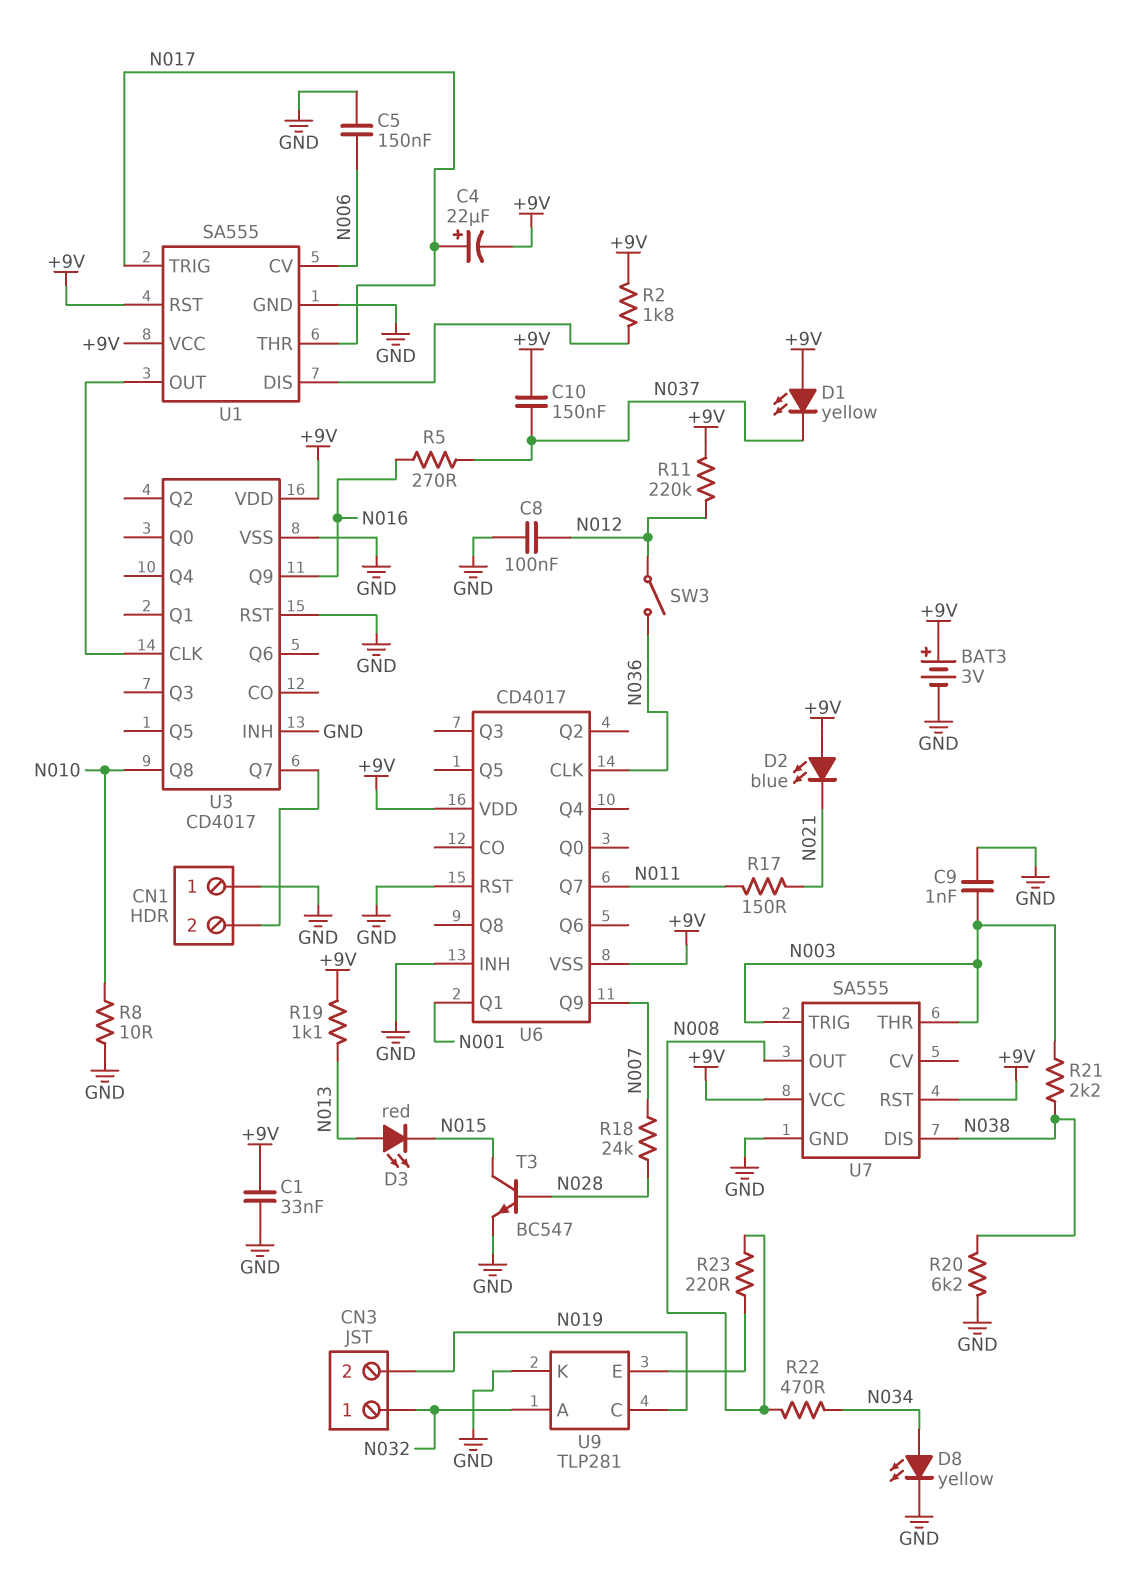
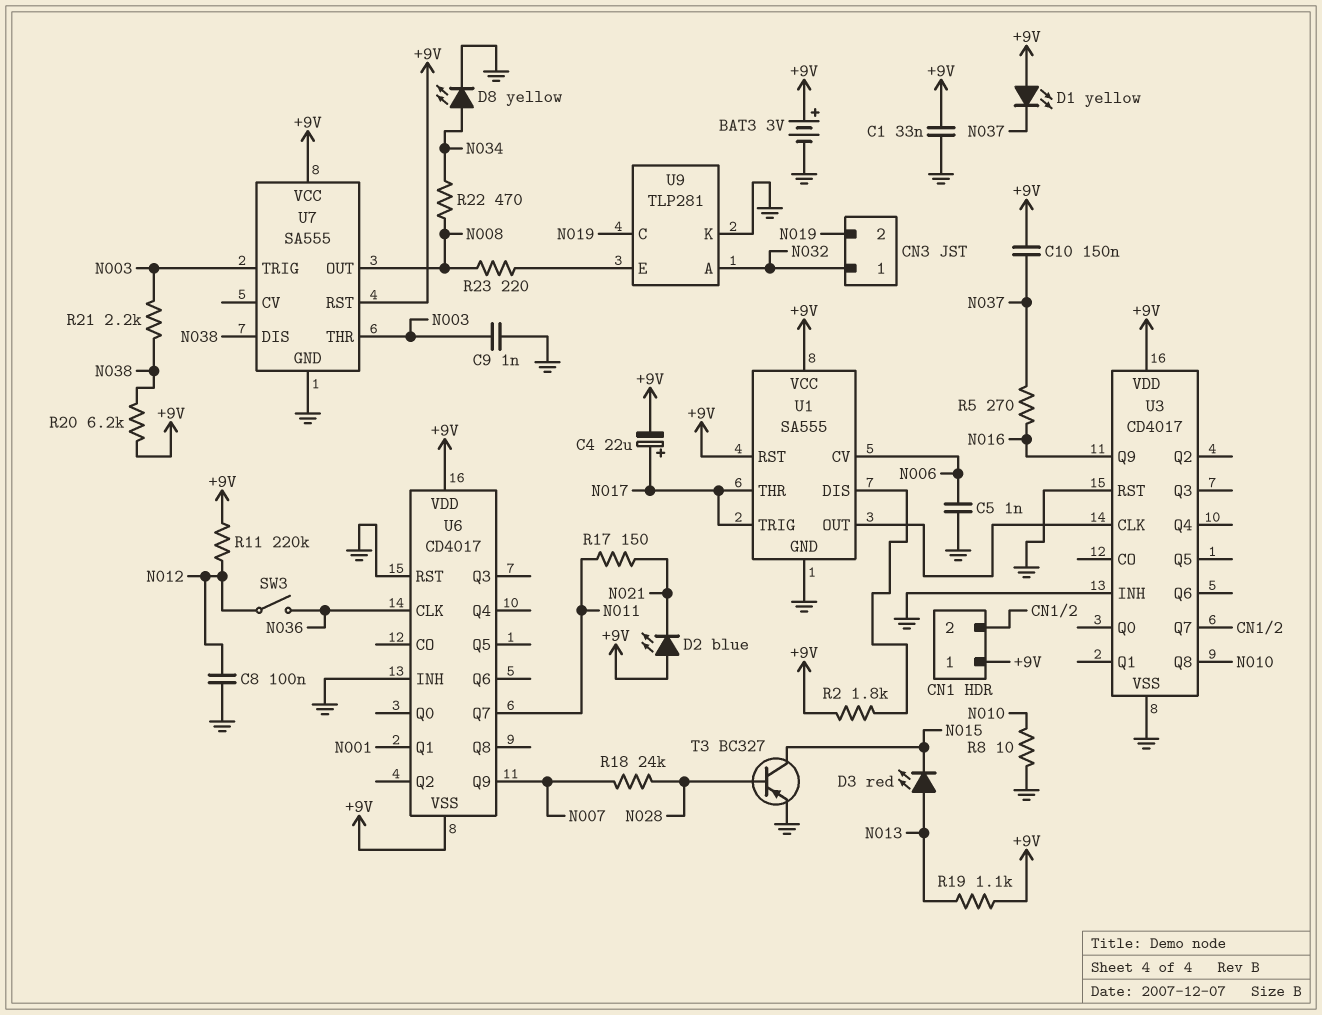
C5: 150nF (GND, N006) -> 1nF (GND, N006)
CN1 pin 1: GND -> +9V
R20: 6.2k (GND, N038) -> 6.2k (+9V, N038)
T3: NPN BC547 (B N028, C N015, E GND) -> PNP BC327 (B N028, C N015, E GND)

